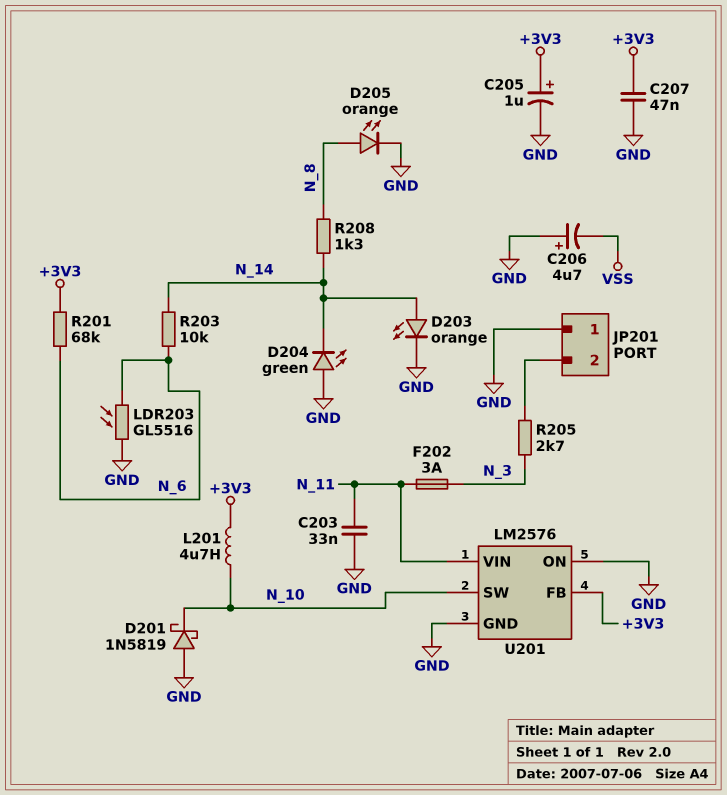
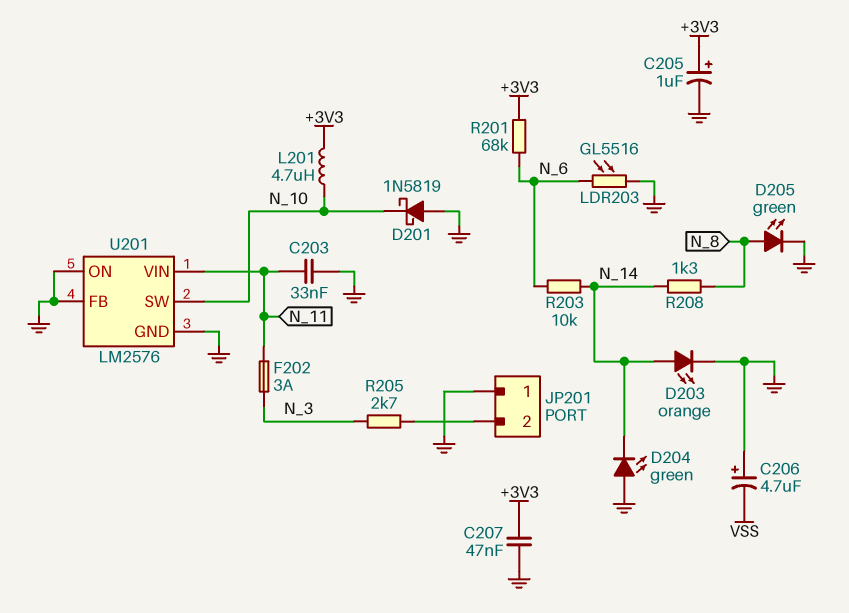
D205: LED orange (A N_8, K GND) -> LED green (A N_8, K GND)
U201 pin FB: +3V3 -> GND

